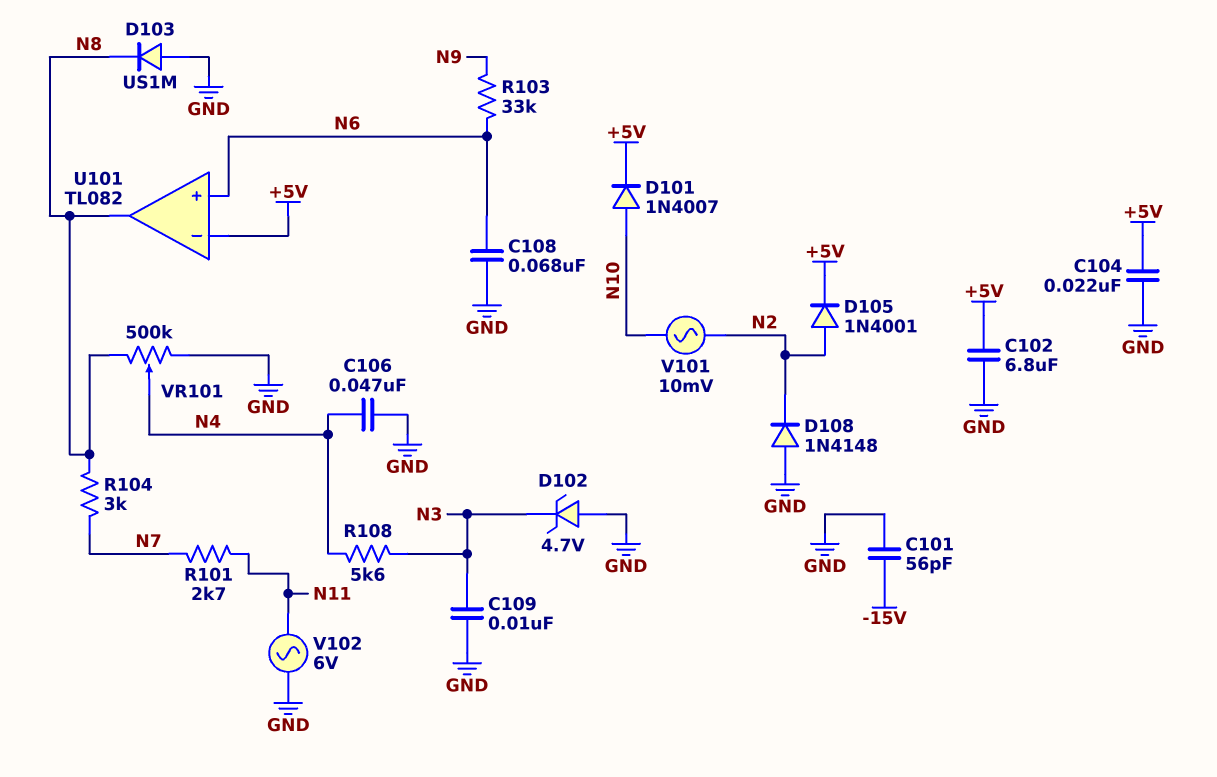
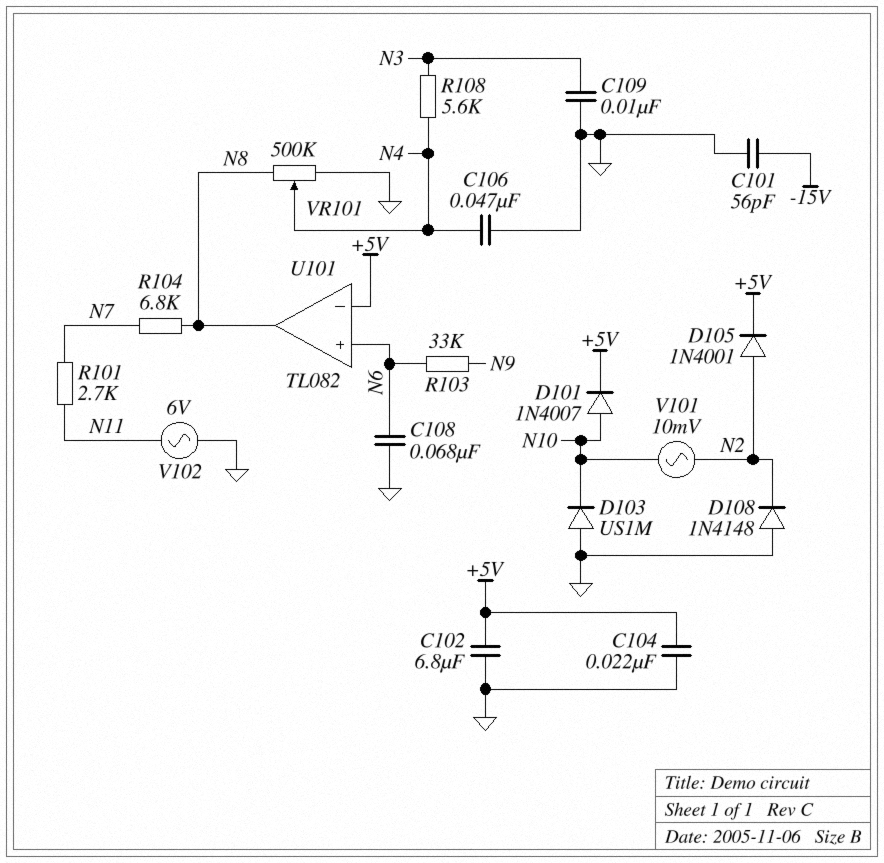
D102: zener 4.7V (A GND, K N3) -> none
D103: diode US1M (A GND, K N8) -> diode US1M (A GND, K N10)
R104: 3k (N7, N8) -> 6.8k (N7, N8)

